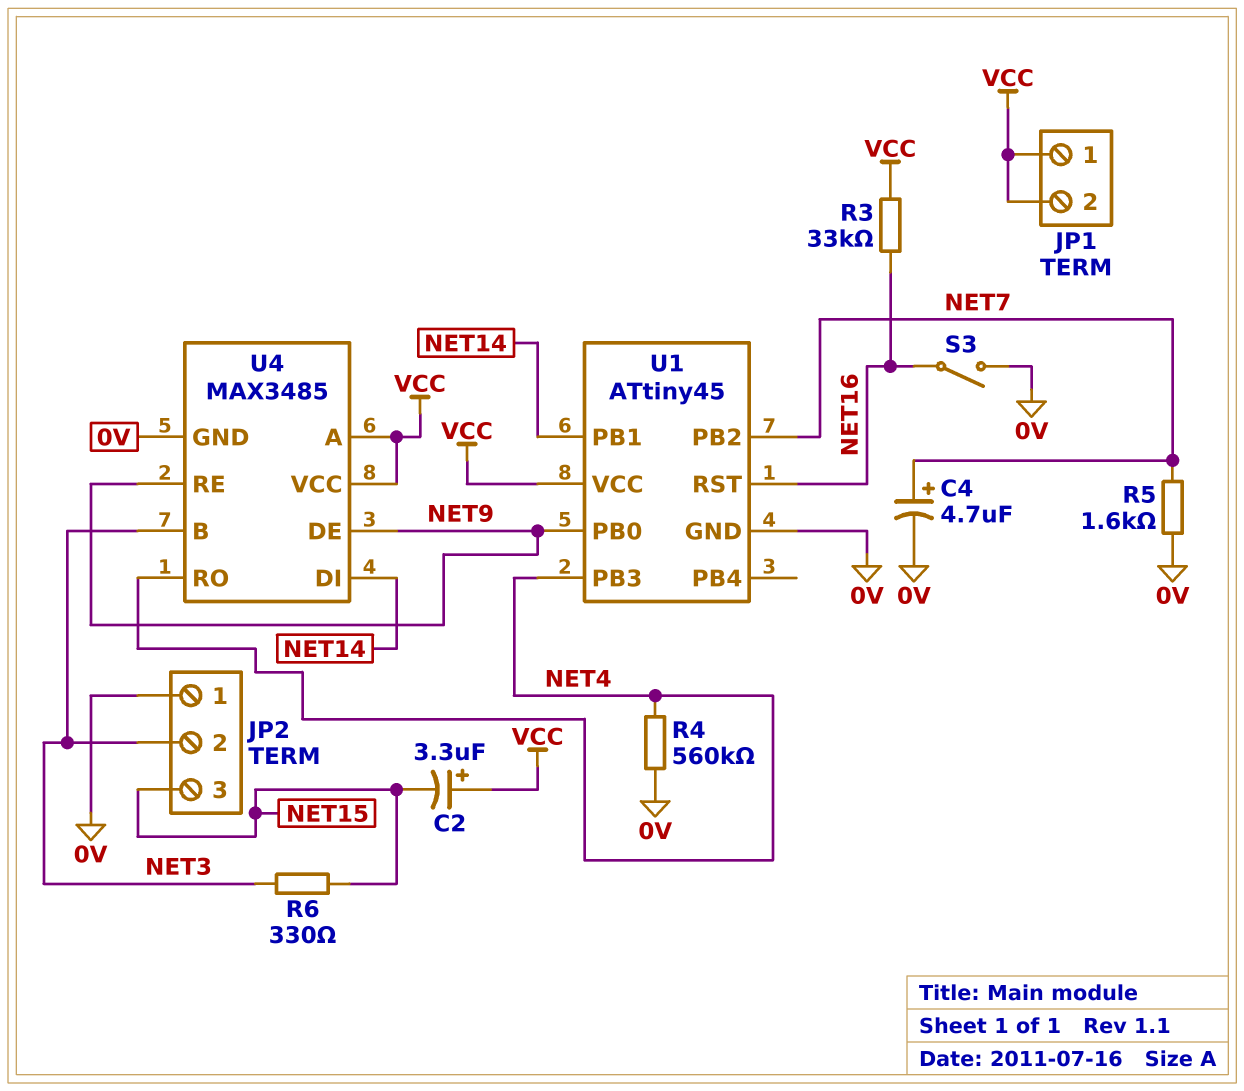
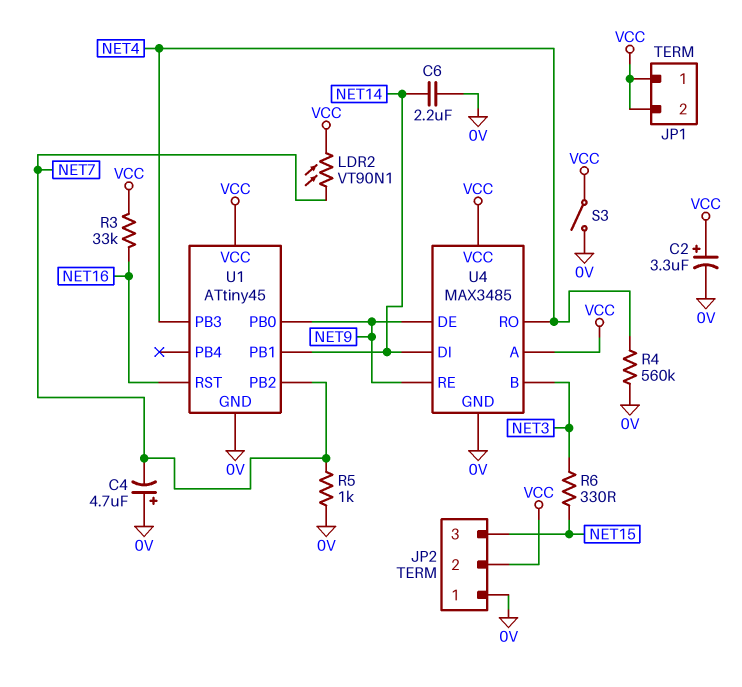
C2: 3.3uF (plus VCC, minus NET15) -> 3.3uF (plus VCC, minus 0V)
C4: 4.7uF (plus NET7, minus 0V) -> 4.7uF (plus 0V, minus NET7)
C6: none -> 2.2uF (0V, NET14)
JP2 pin 2: NET3 -> VCC
LDR2: none -> VT90N1 (NET7, VCC)
R5: 1.6k (0V, NET7) -> 1k (0V, NET7)
S3: switch (0V, NET16) -> switch (0V, VCC)

